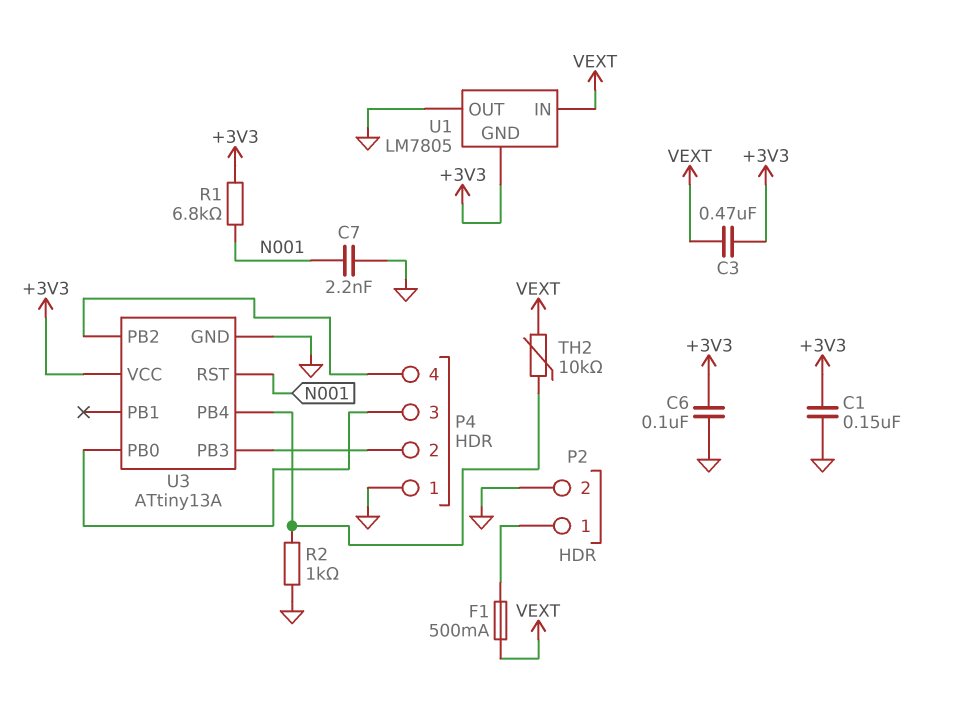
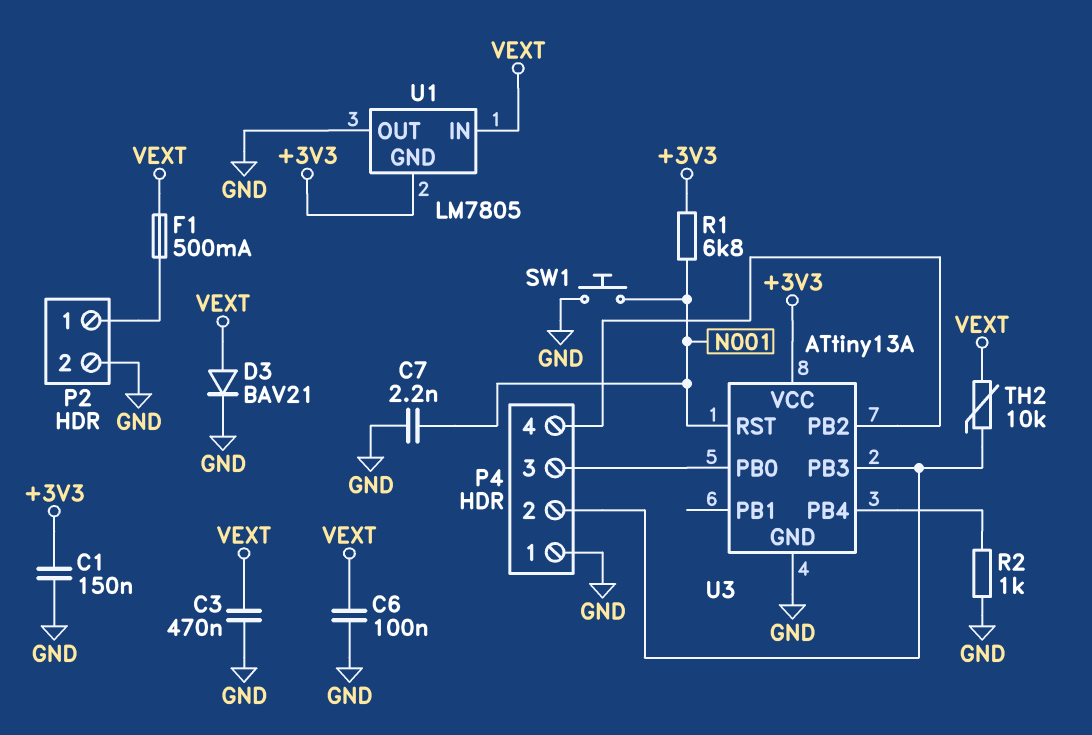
C3: 470nF (+3V3, VEXT) -> 470nF (GND, VEXT)
C6: 100nF (+3V3, GND) -> 100nF (GND, VEXT)
D3: none -> diode BAV21 (A VEXT, K GND)
SW1: none -> button (GND, N001)
TH2: 10k (U3/PB4, VEXT) -> 10k (P4/2, VEXT)

